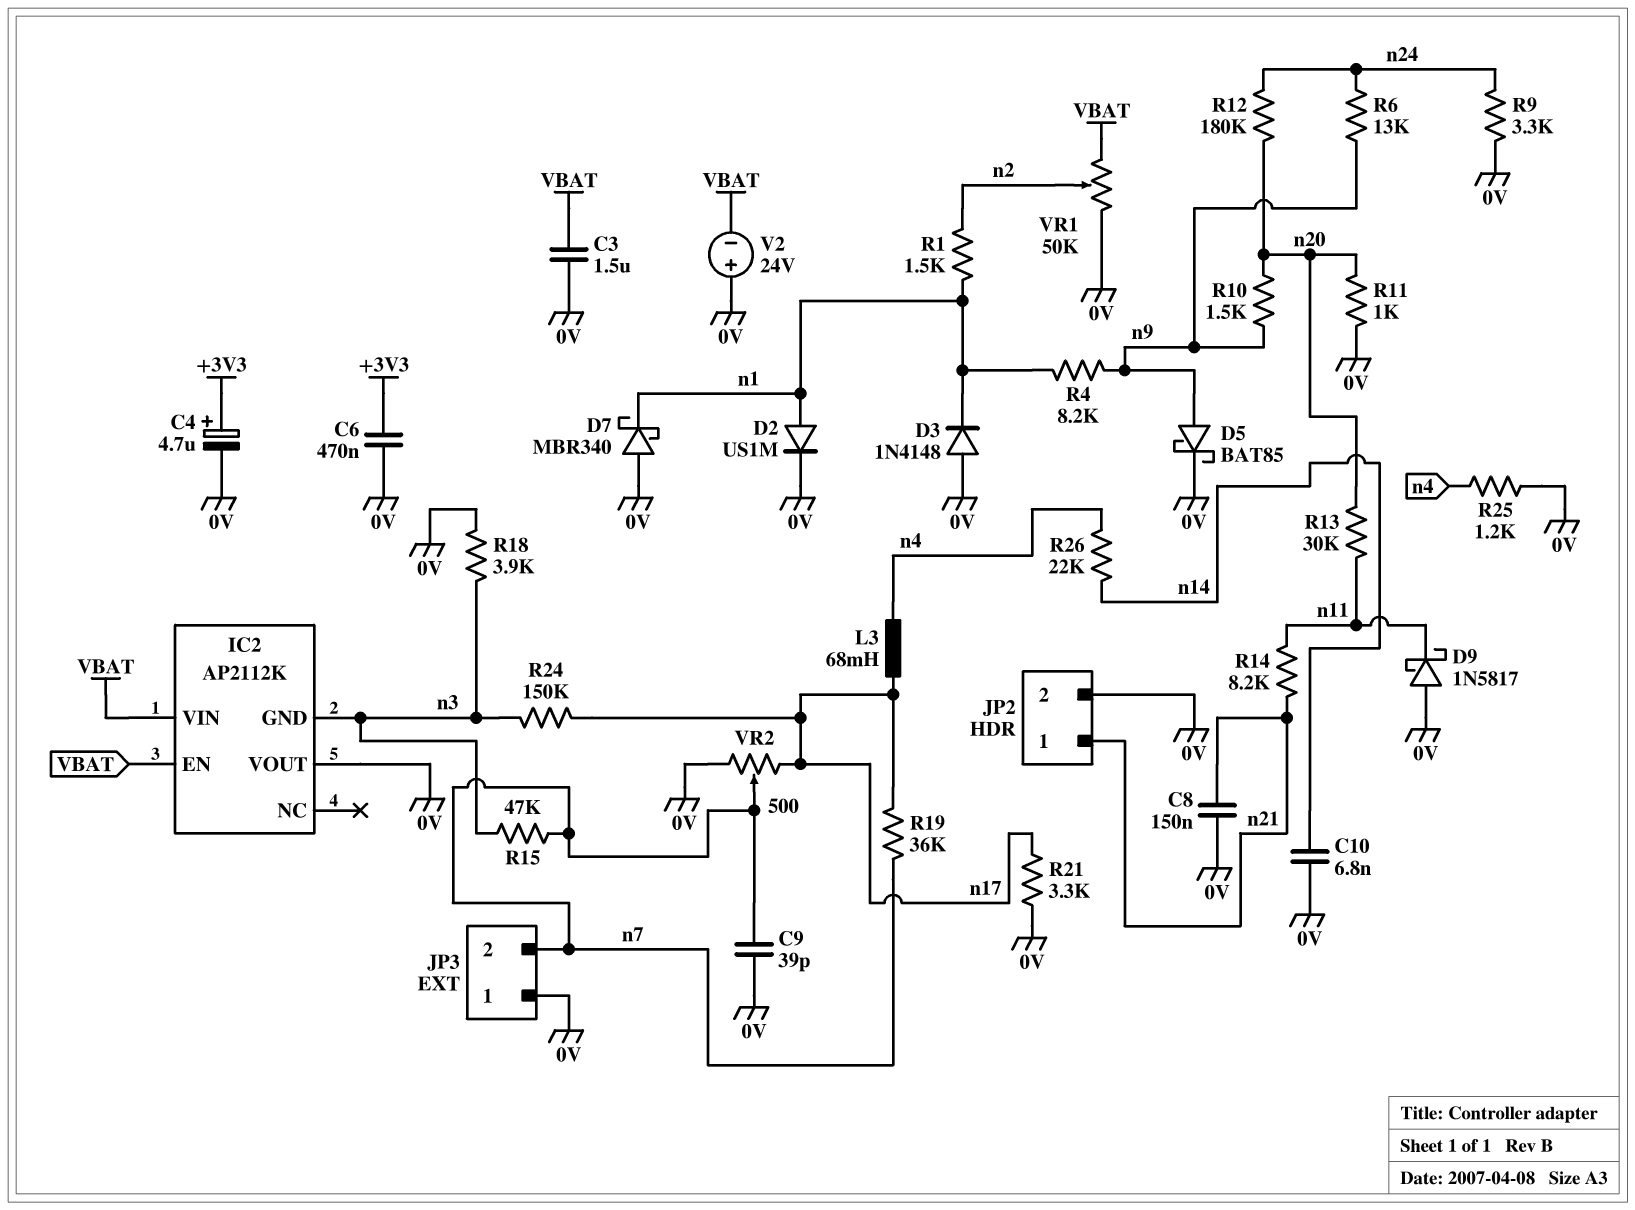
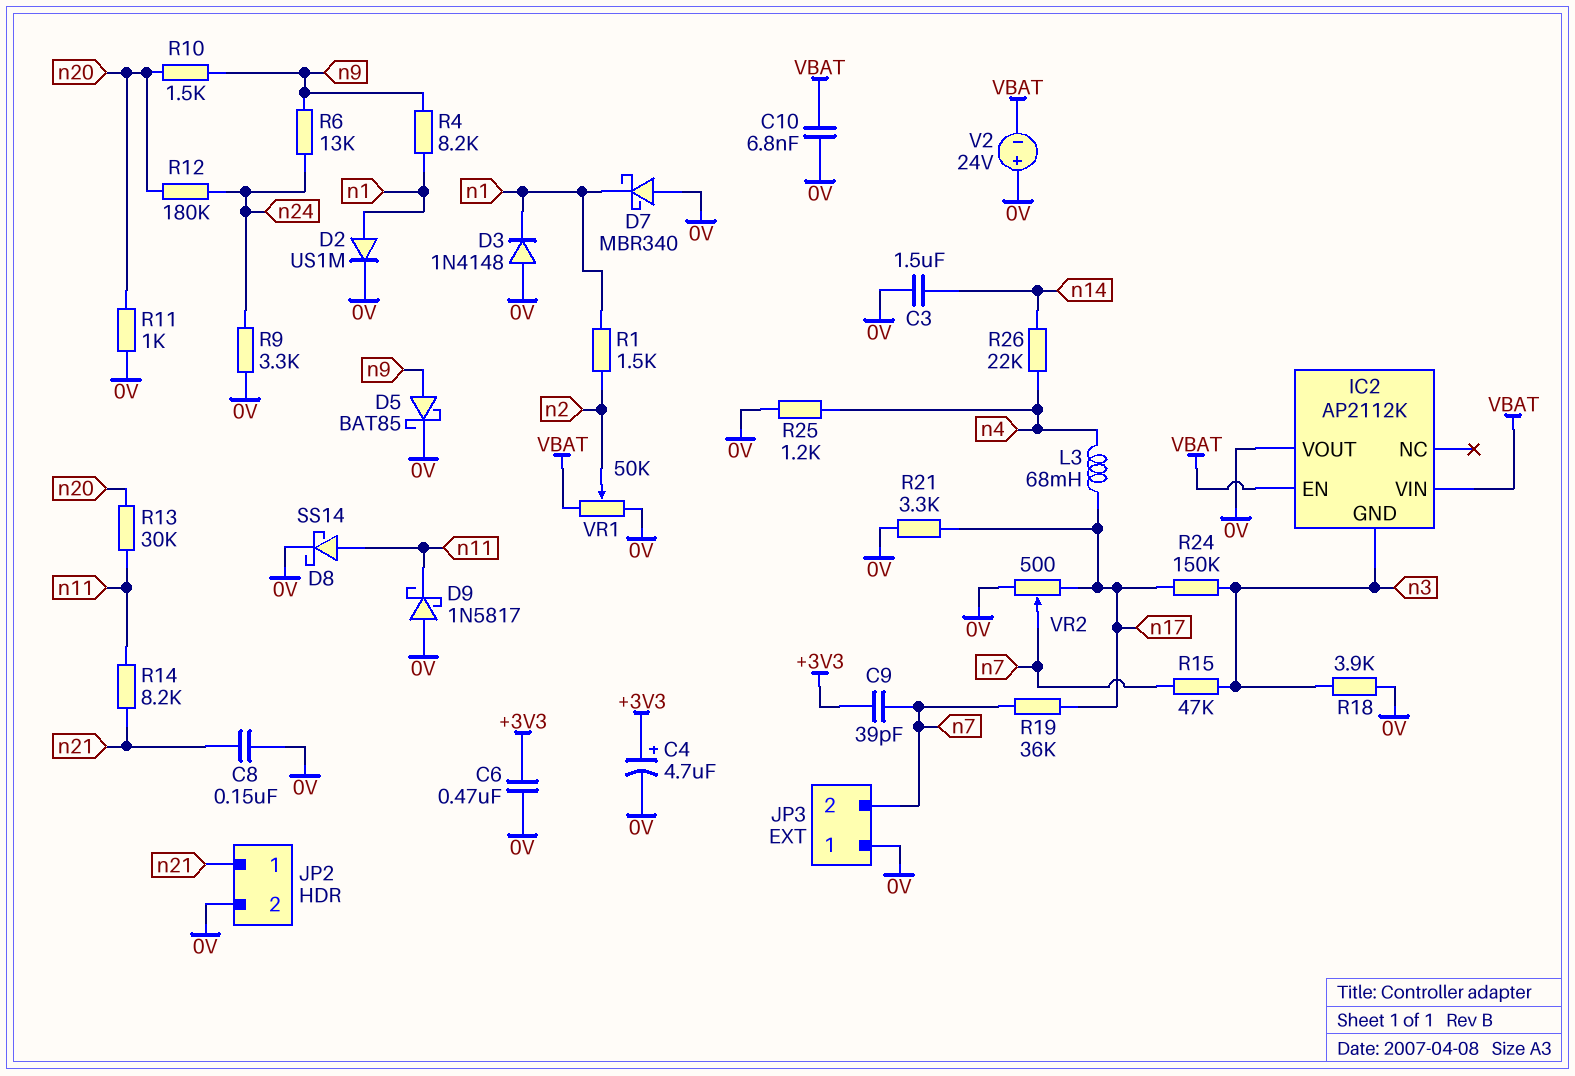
C3: 1.5uF (0V, VBAT) -> 1.5uF (0V, n14)
C9: 39pF (0V, n7) -> 39pF (+3V3, n7)
C10: 6.8nF (0V, n14) -> 6.8nF (0V, VBAT)
D8: none -> schottky SS14 (A n11, K 0V)

